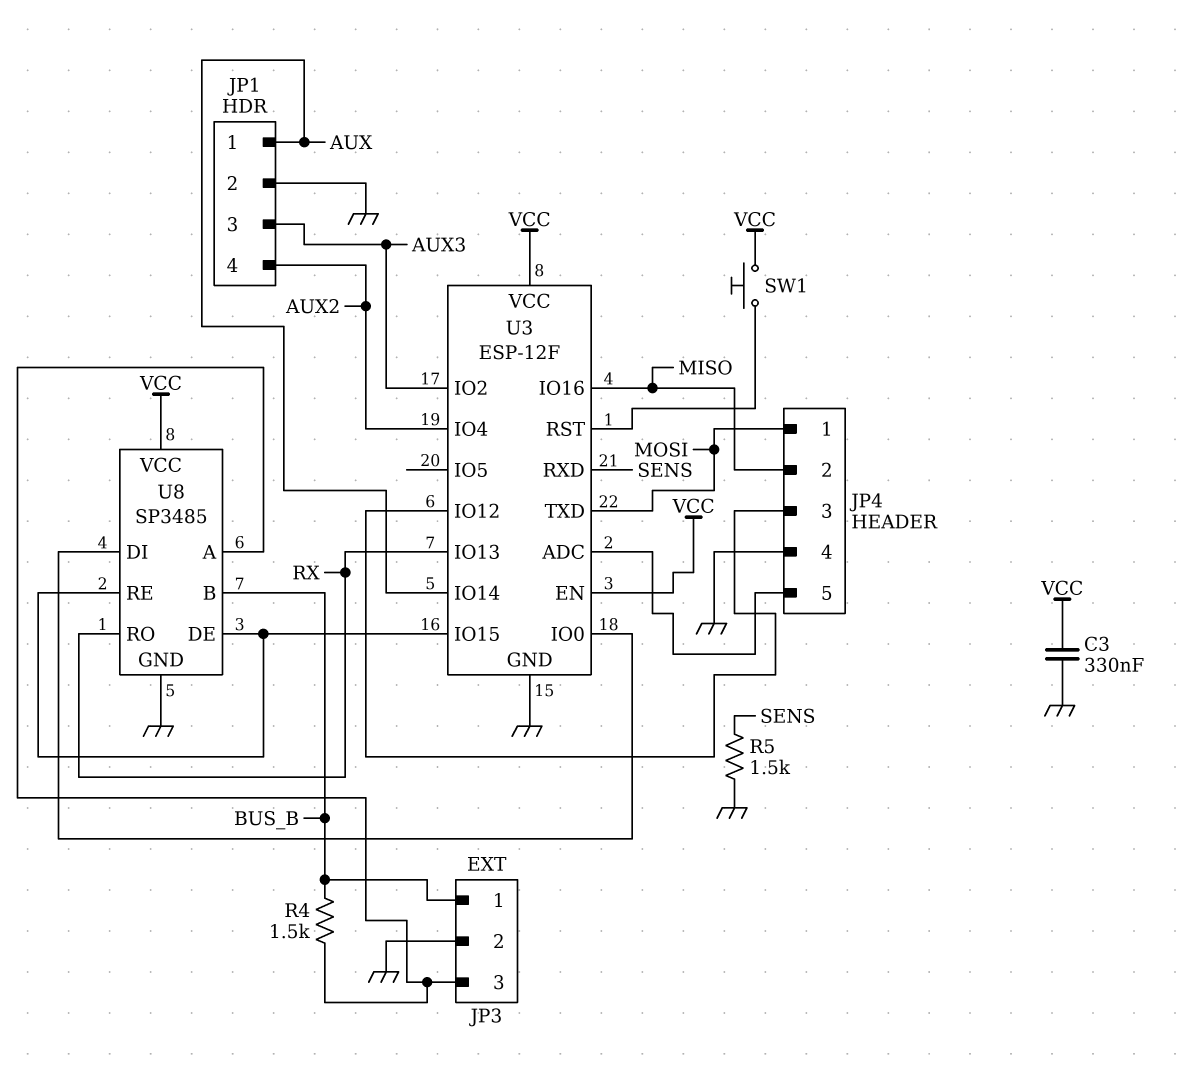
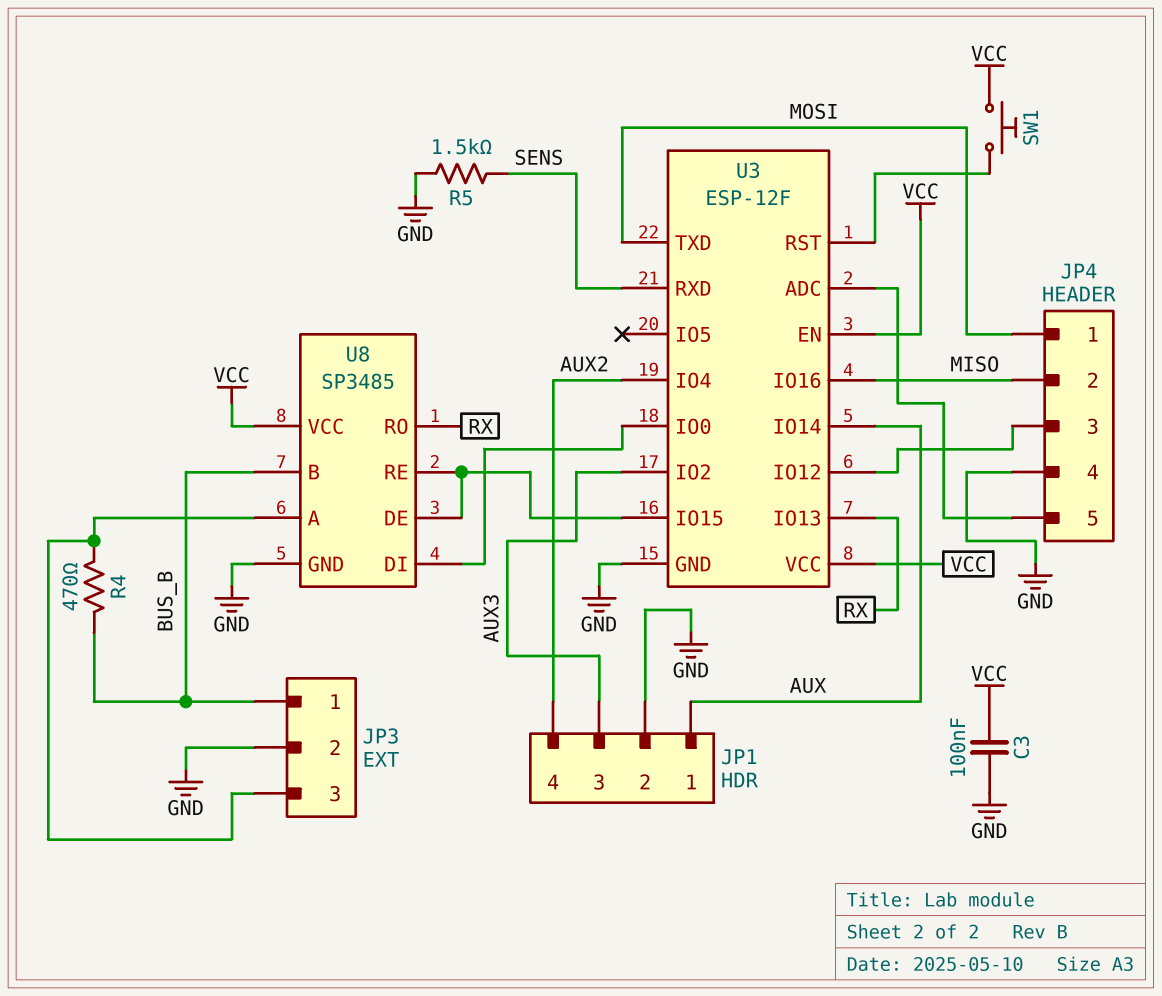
C3: 330nF (GND, VCC) -> 100nF (GND, VCC)
R4: 1.5k (BUS_B, JP3/3) -> 470 (BUS_B, JP3/3)

